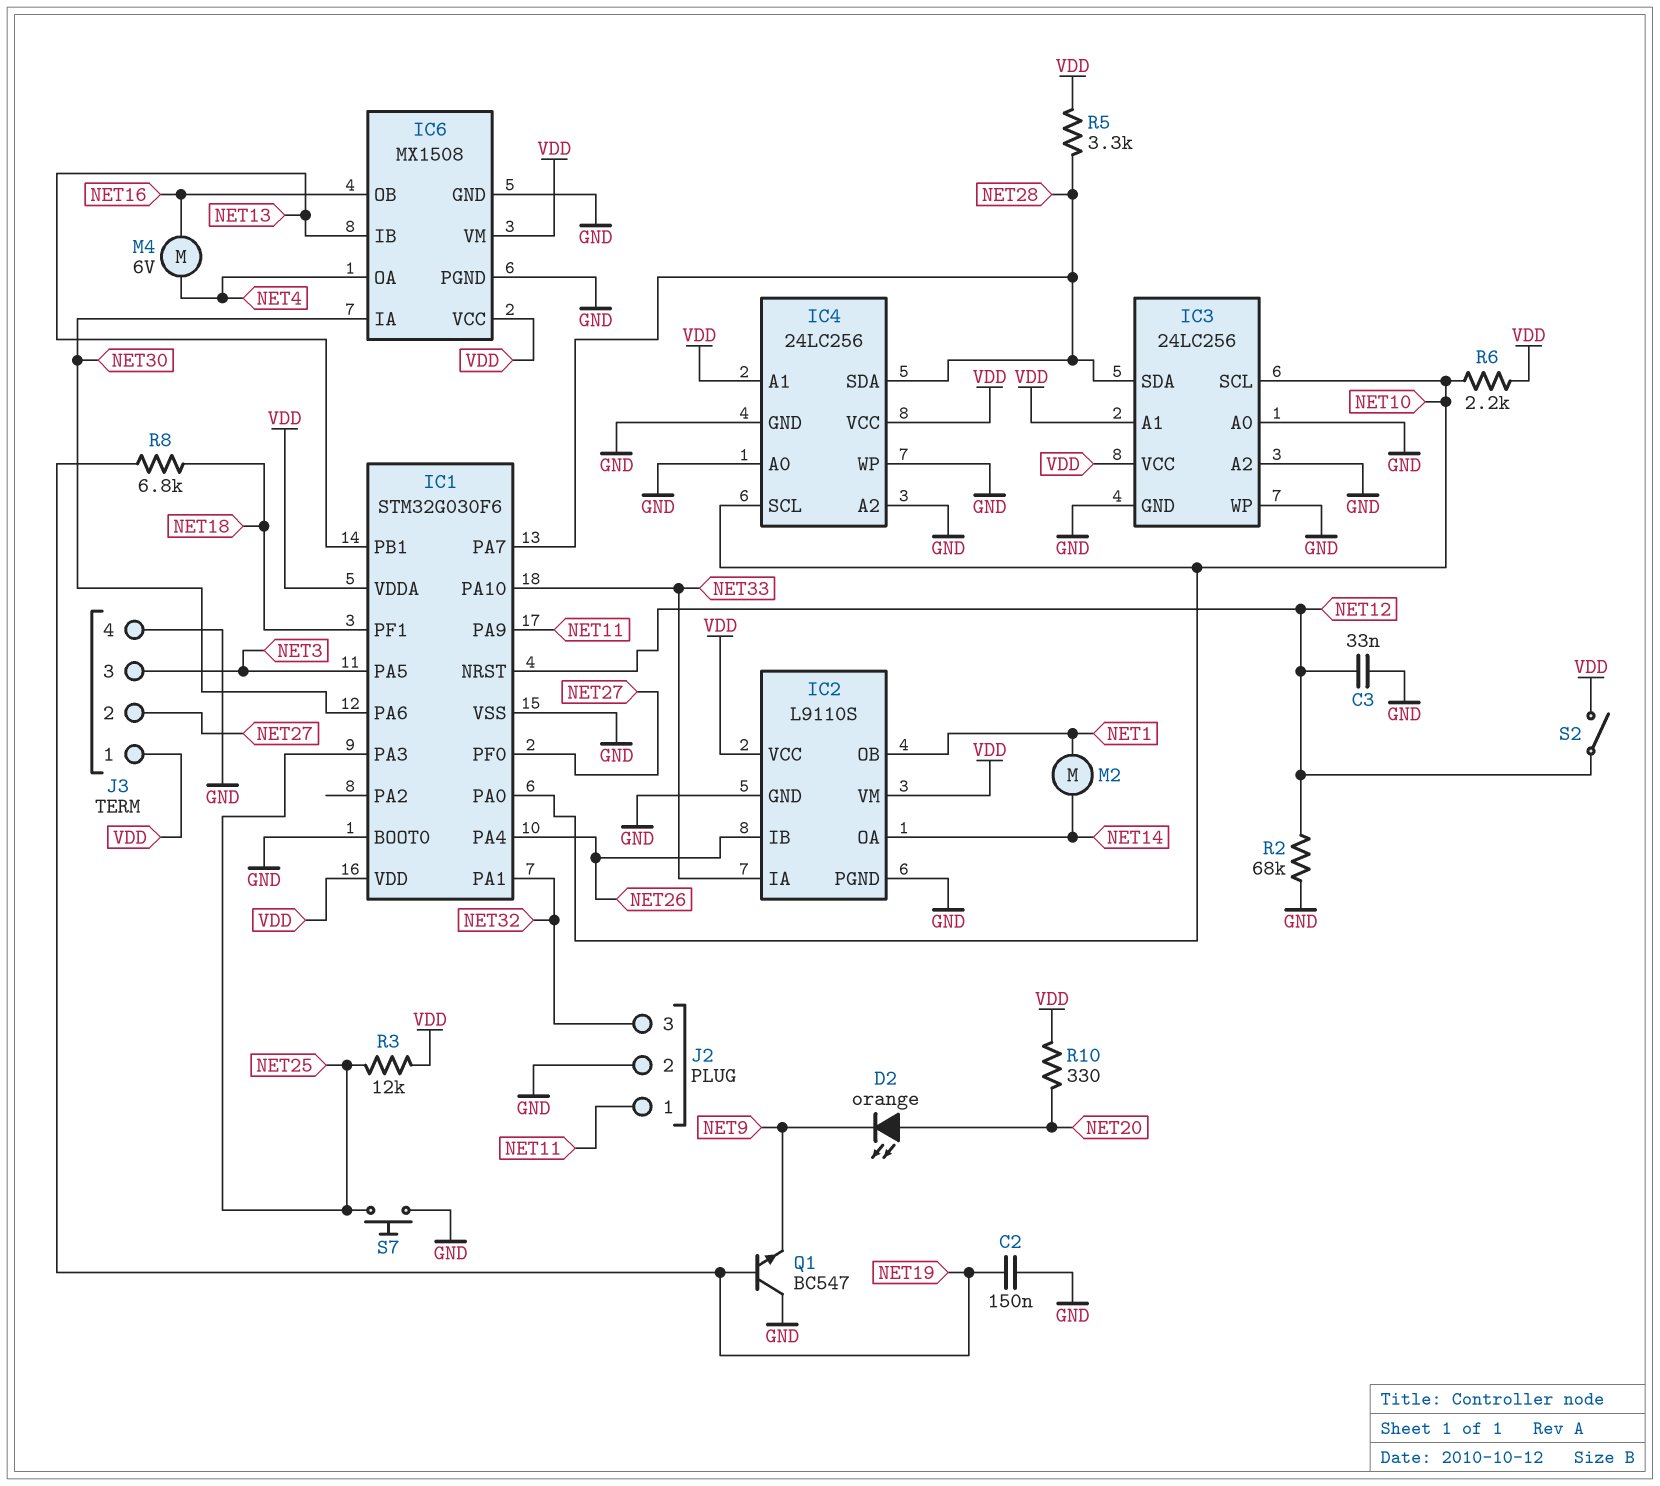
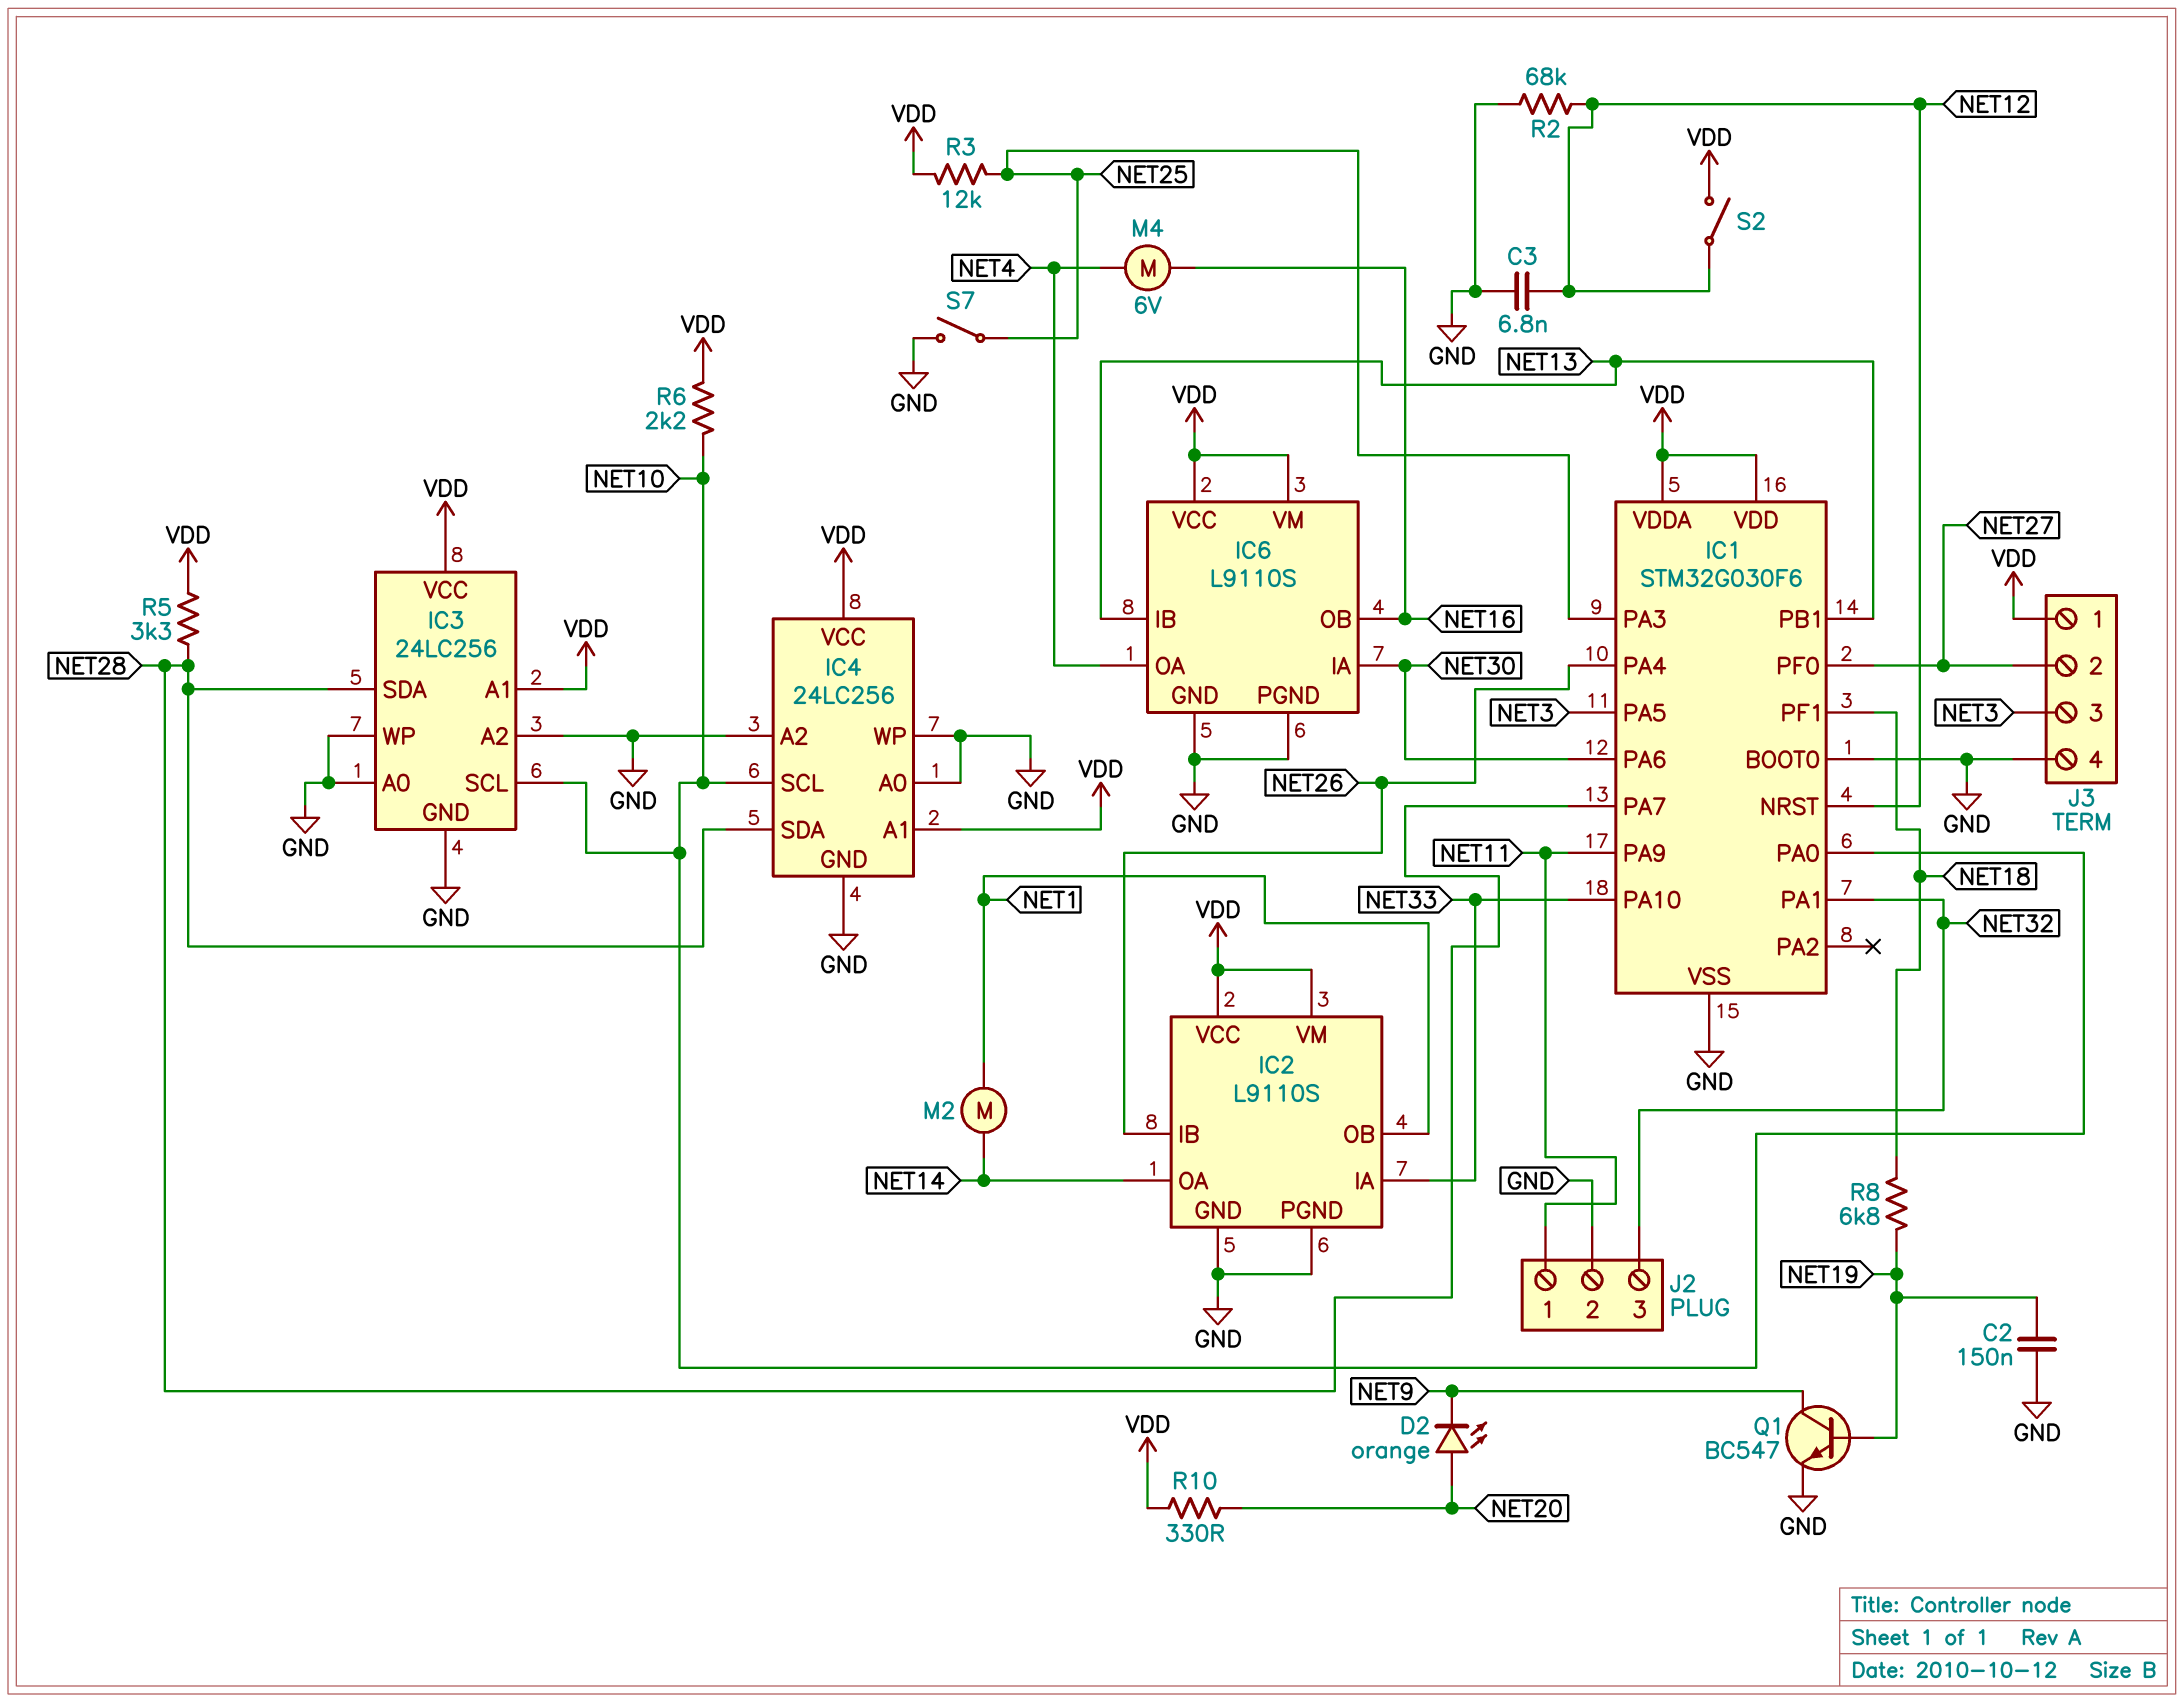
C3: 33nF (GND, NET12) -> 6.8nF (GND, NET12)
IC6: MX1508 -> L9110S
Q1: NPN BC547 (B NET19, C GND, E NET9) -> NPN BC547 (B NET19, C NET9, E GND)
S7: button (GND, NET25) -> switch (GND, NET25)

